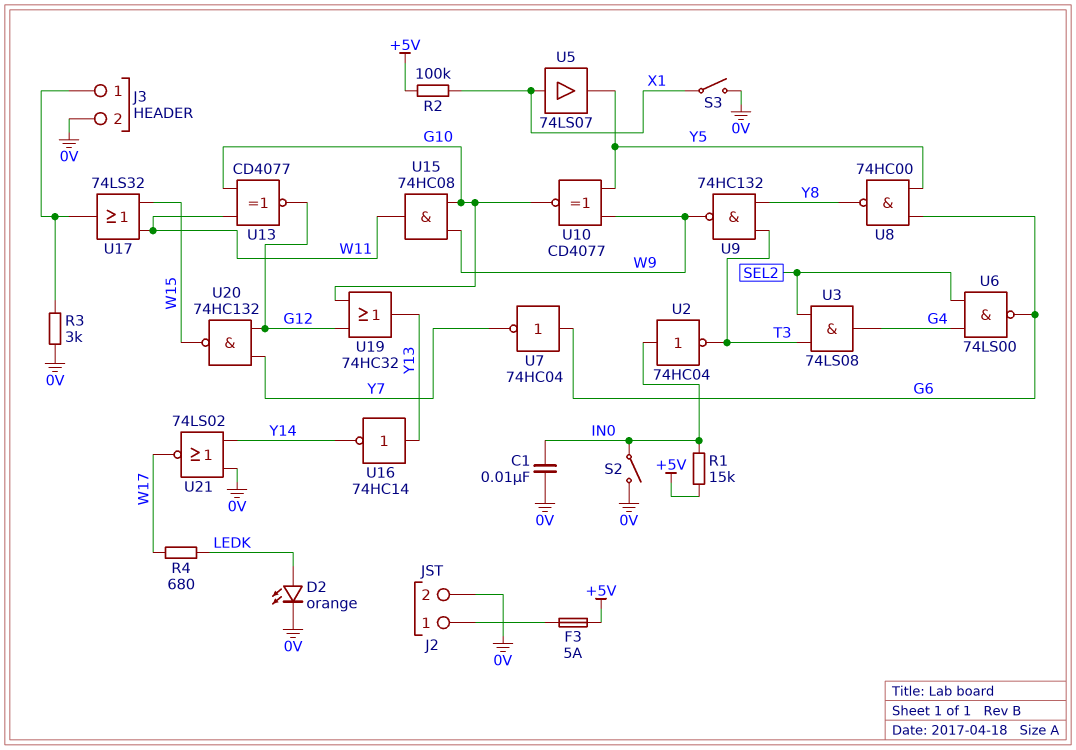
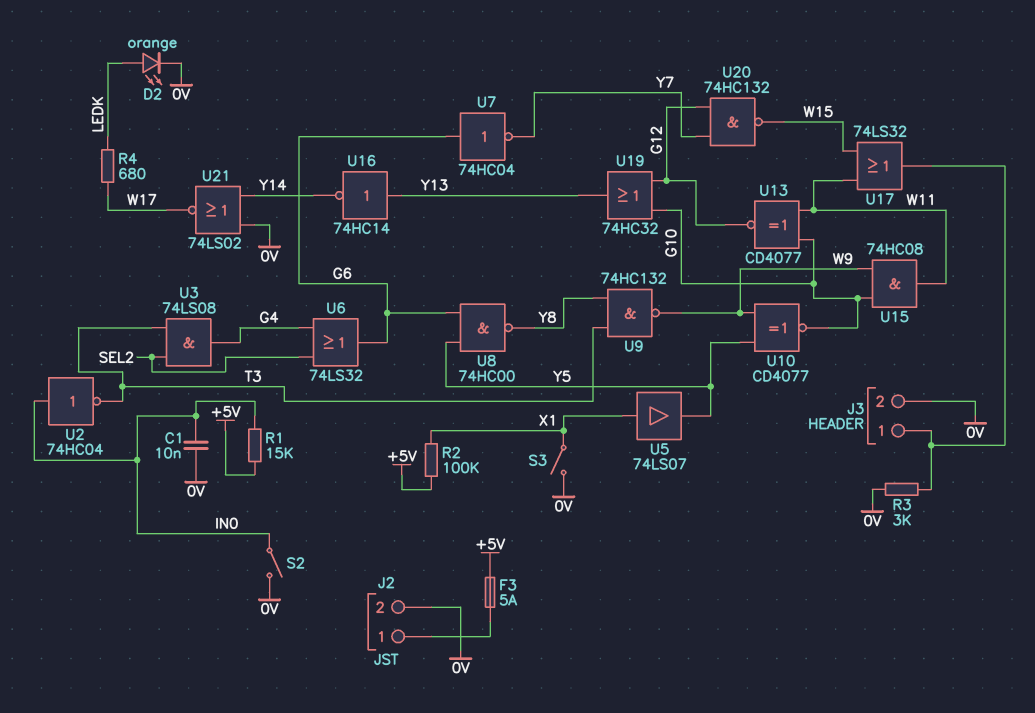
U6: NAND 74LS00 (in G4, in SEL2, out G6) -> OR 74LS32 (in G4, in SEL2, out G6)

